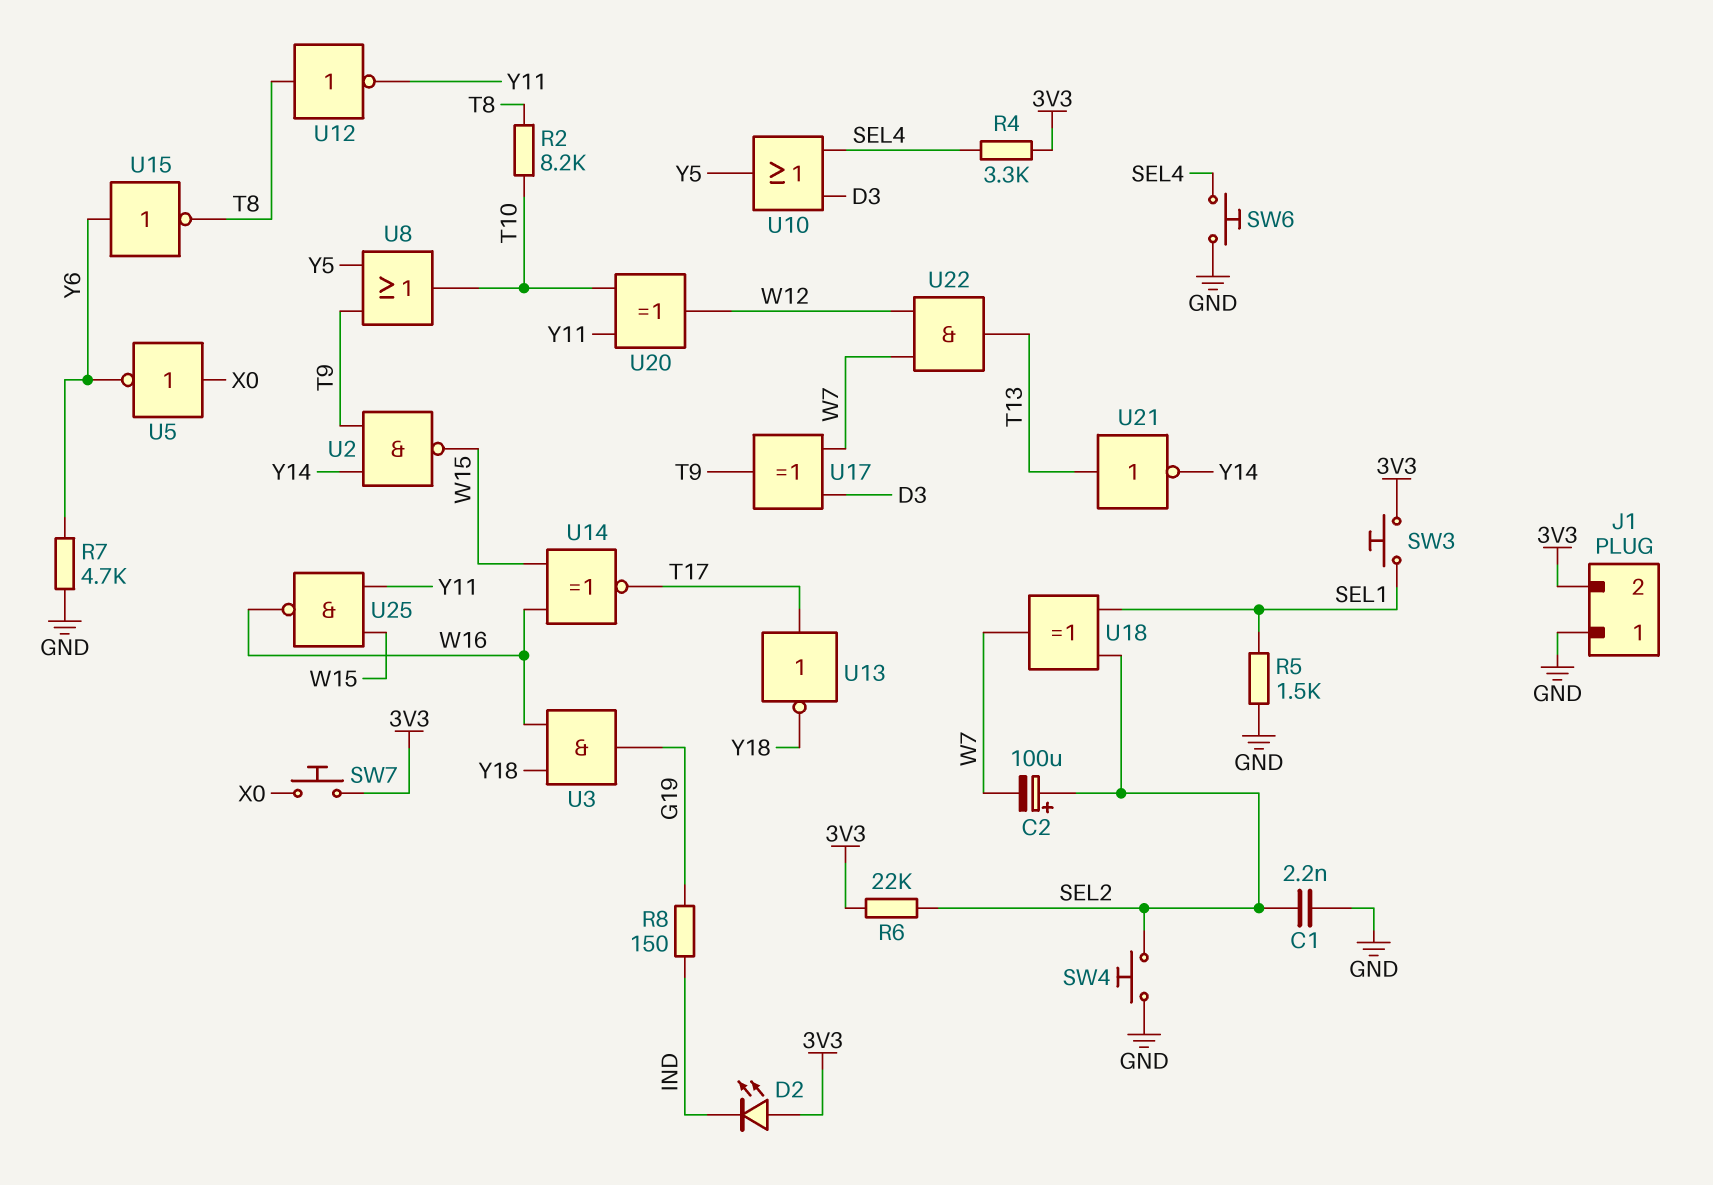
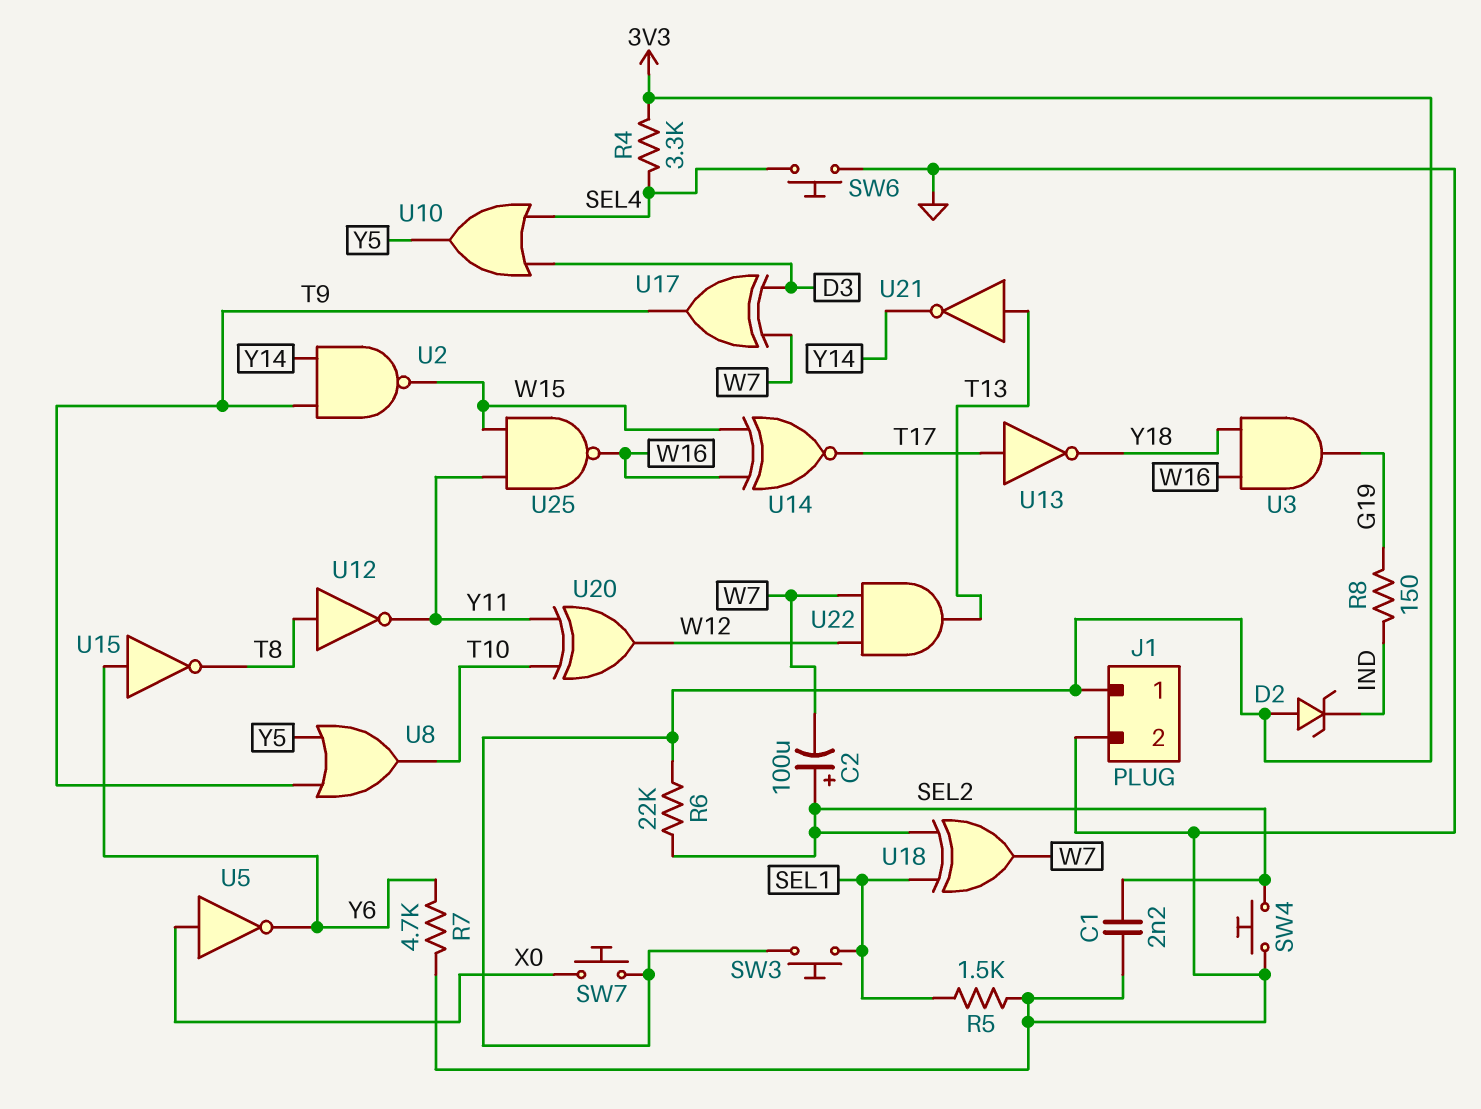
D2: LED (A 3V3, K IND) -> zener (A 3V3, K IND)
J1 pin 1: GND -> 3V3
J1 pin 2: 3V3 -> GND
R2: 8.2k (T8, T10) -> none

